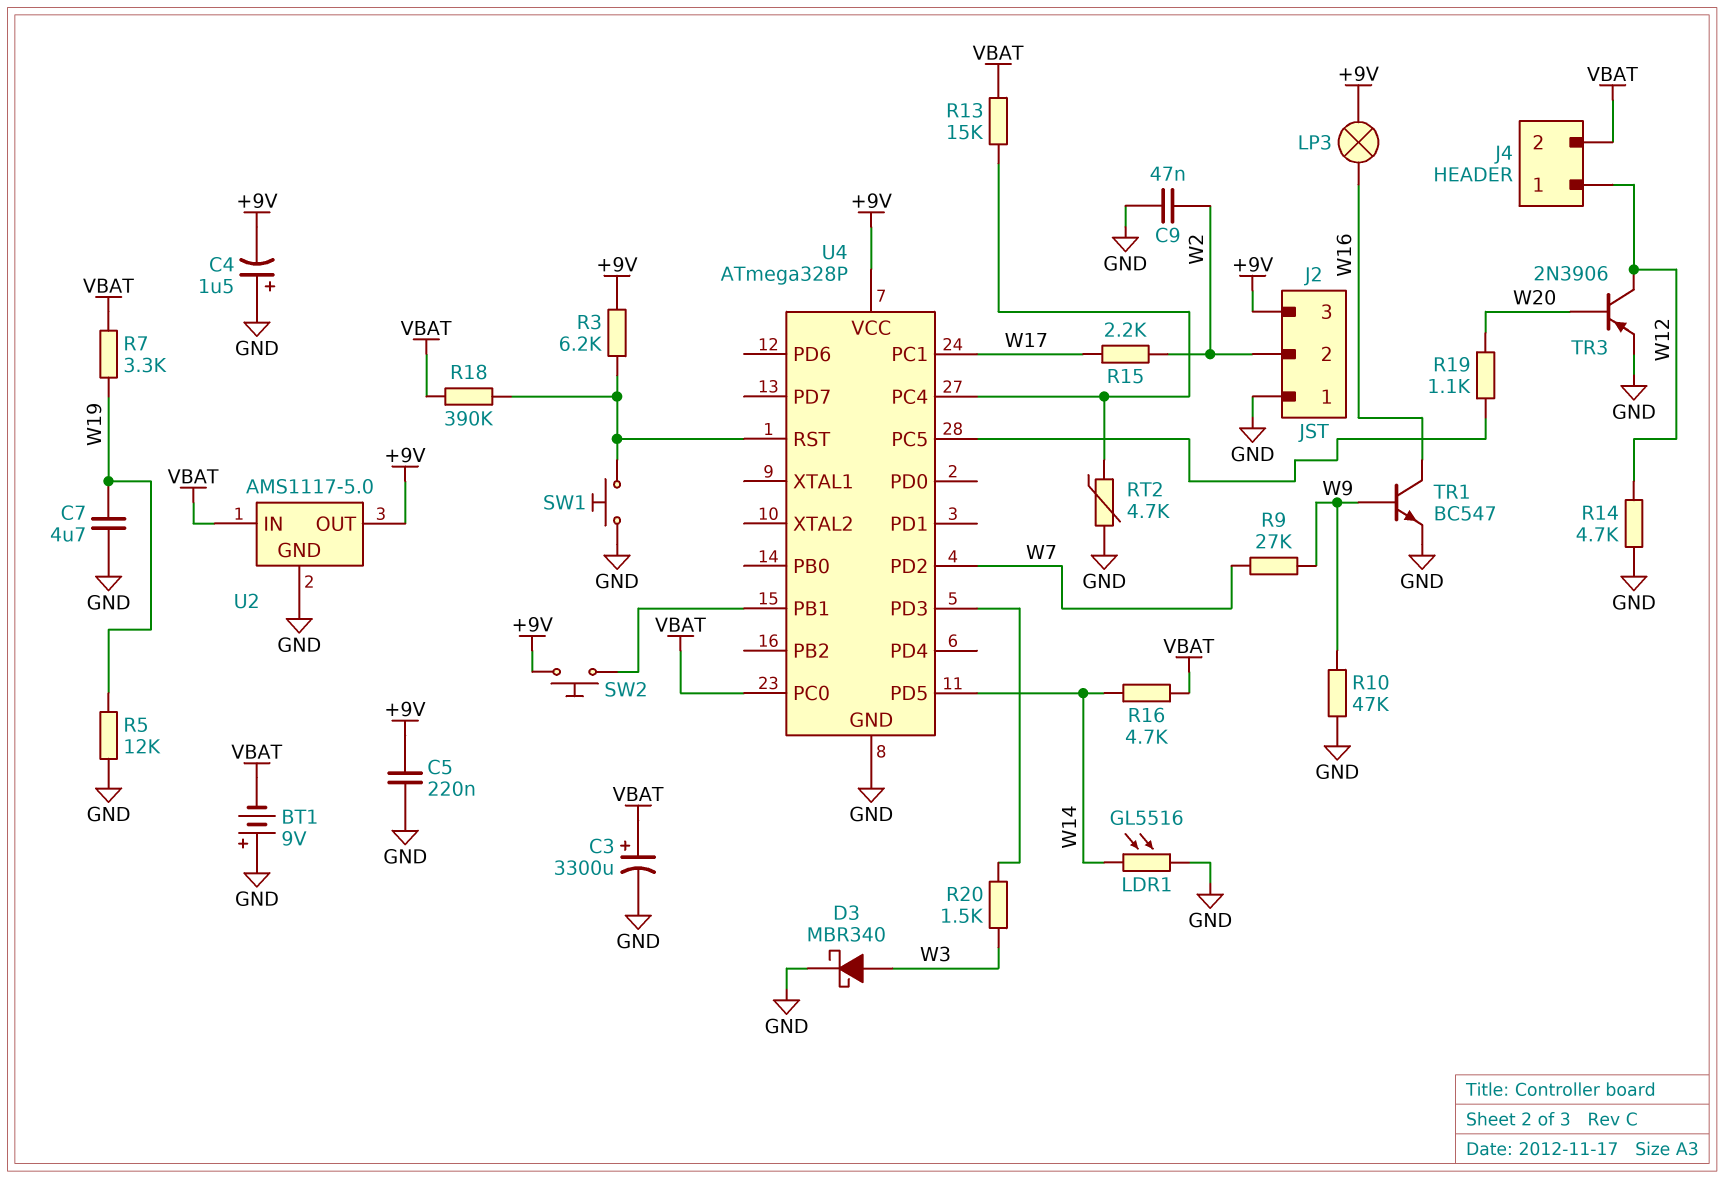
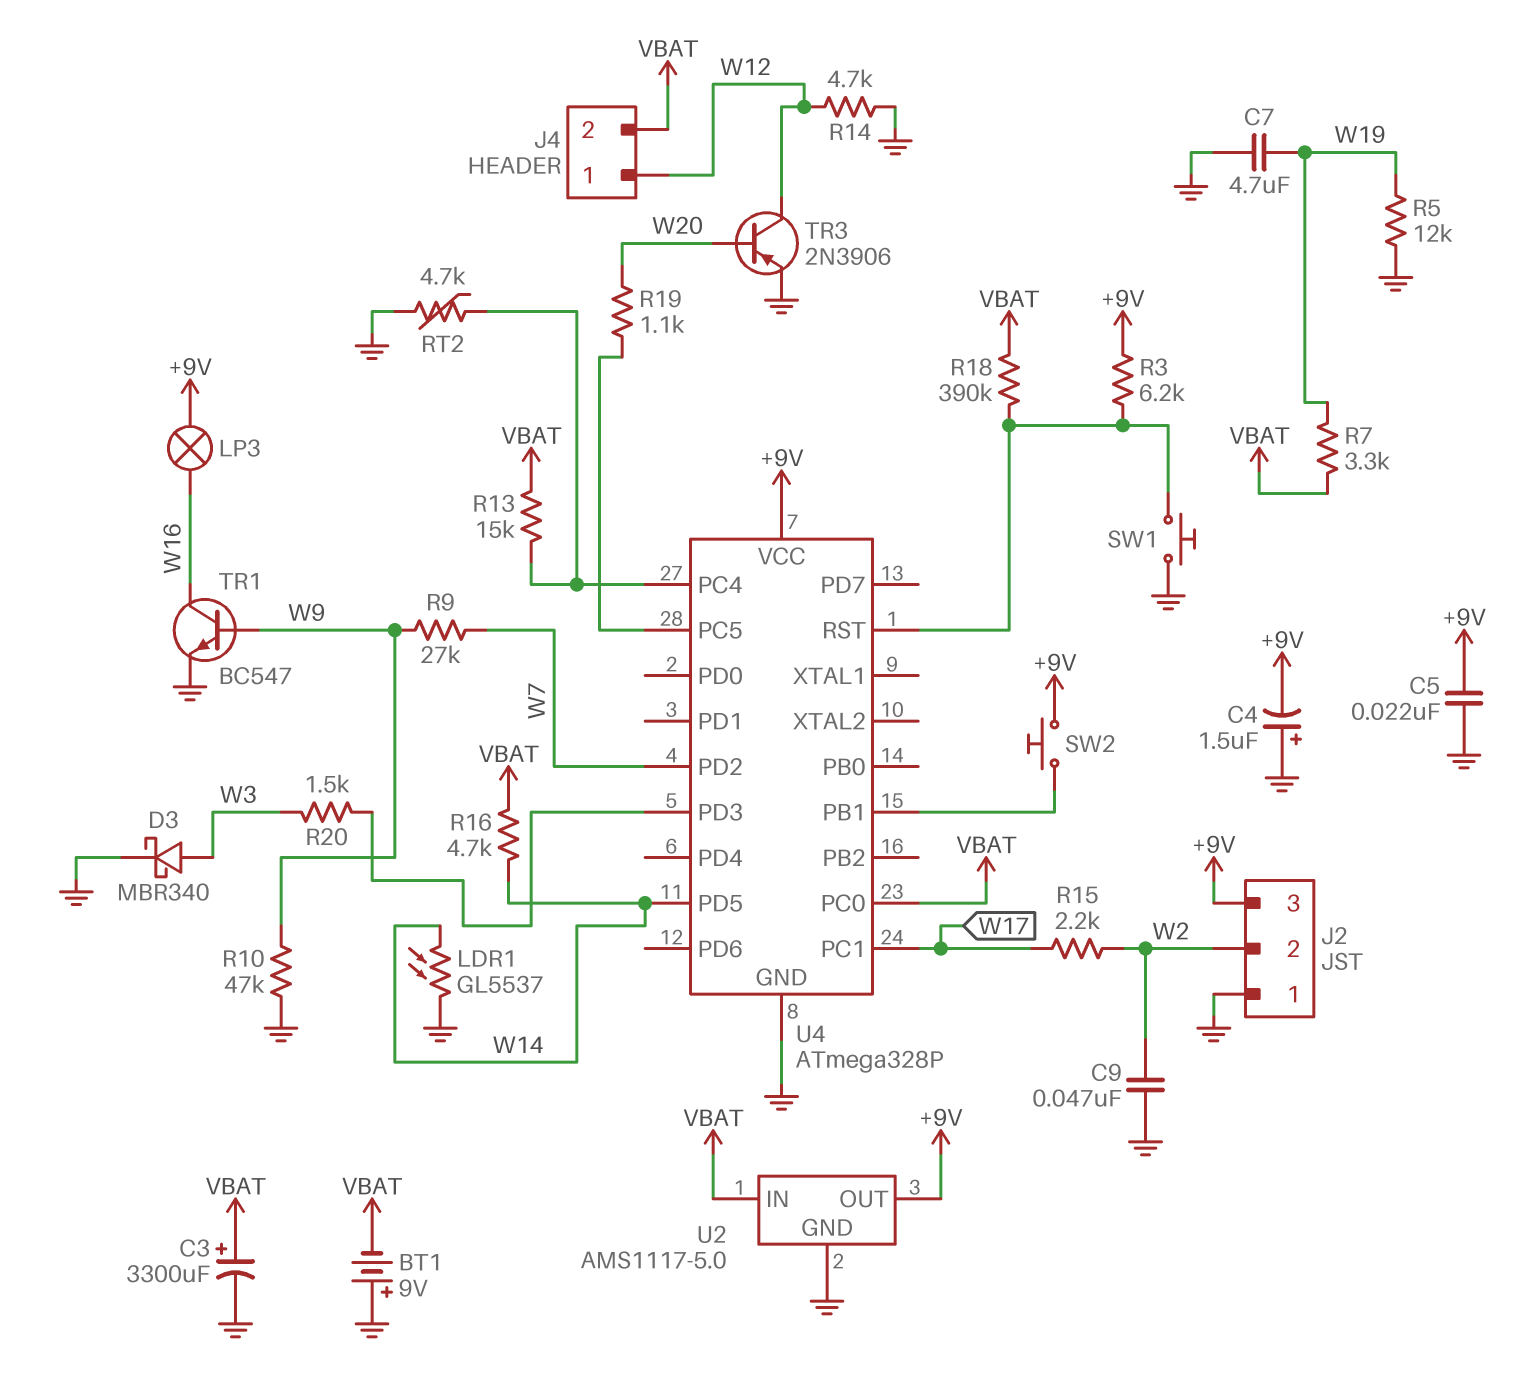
C5: 220nF (+9V, GND) -> 22nF (+9V, GND)
LDR1: GL5516 (GND, W14) -> GL5537 (GND, W14)

